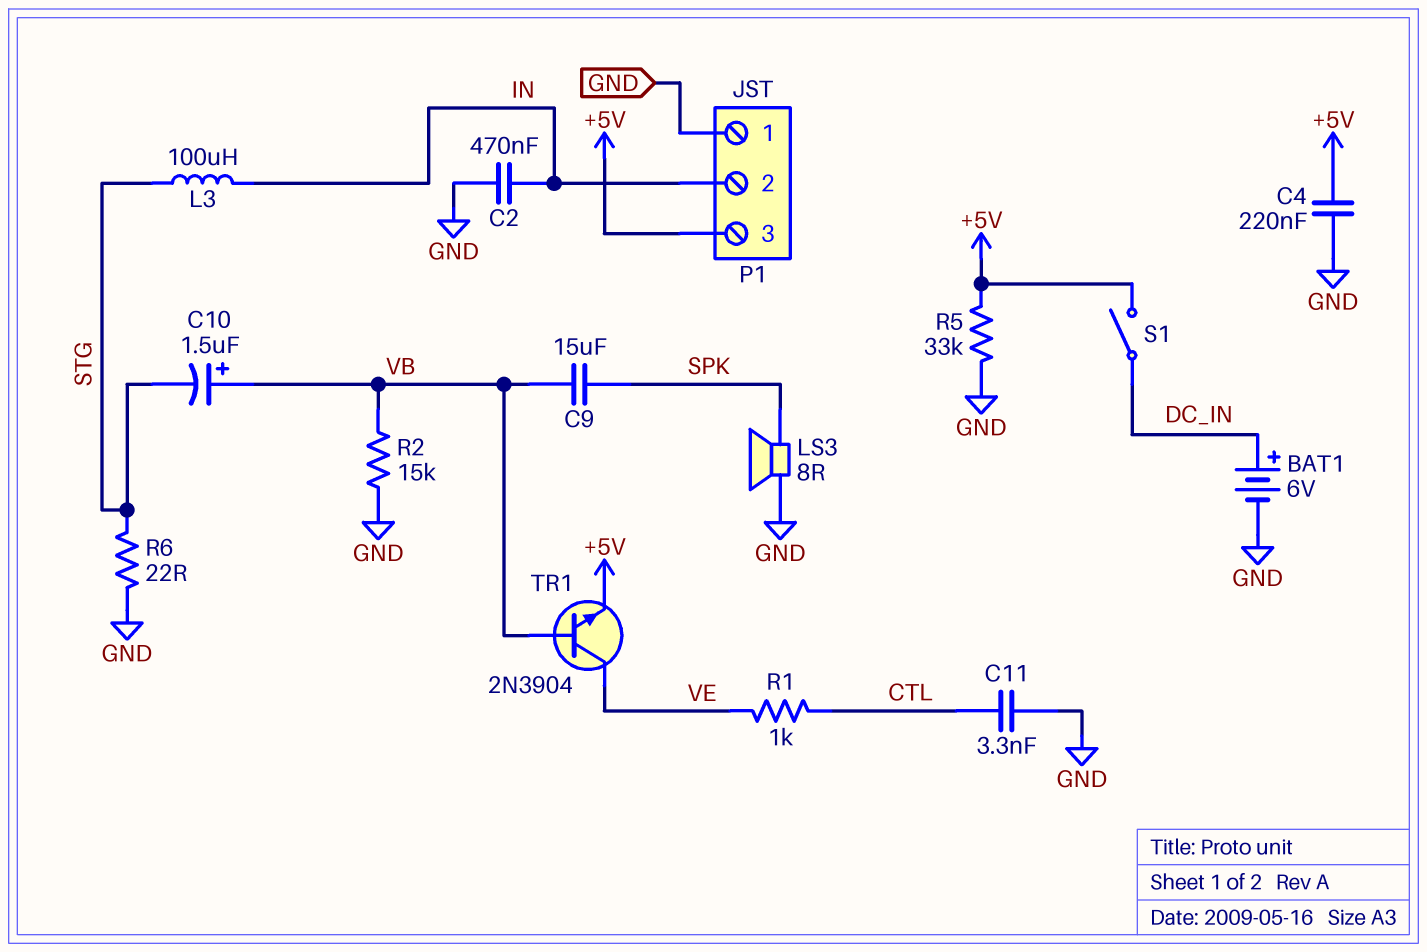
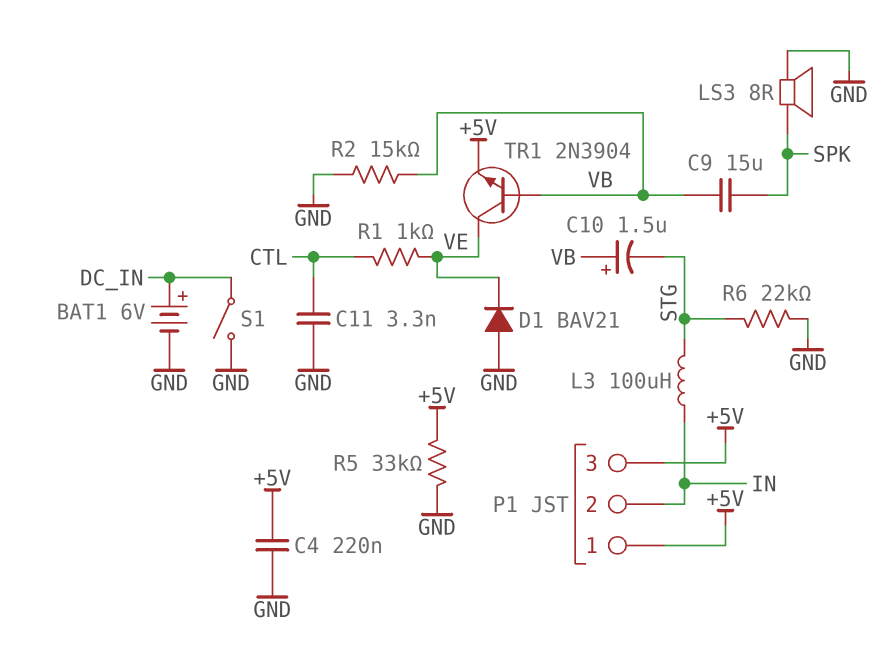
C2: 470nF (GND, IN) -> none
D1: none -> diode BAV21 (A GND, K VE)
P1 pin 1: GND -> +5V
R6: 22 (GND, STG) -> 22k (GND, STG)
S1: switch (+5V, DC_IN) -> switch (DC_IN, GND)

